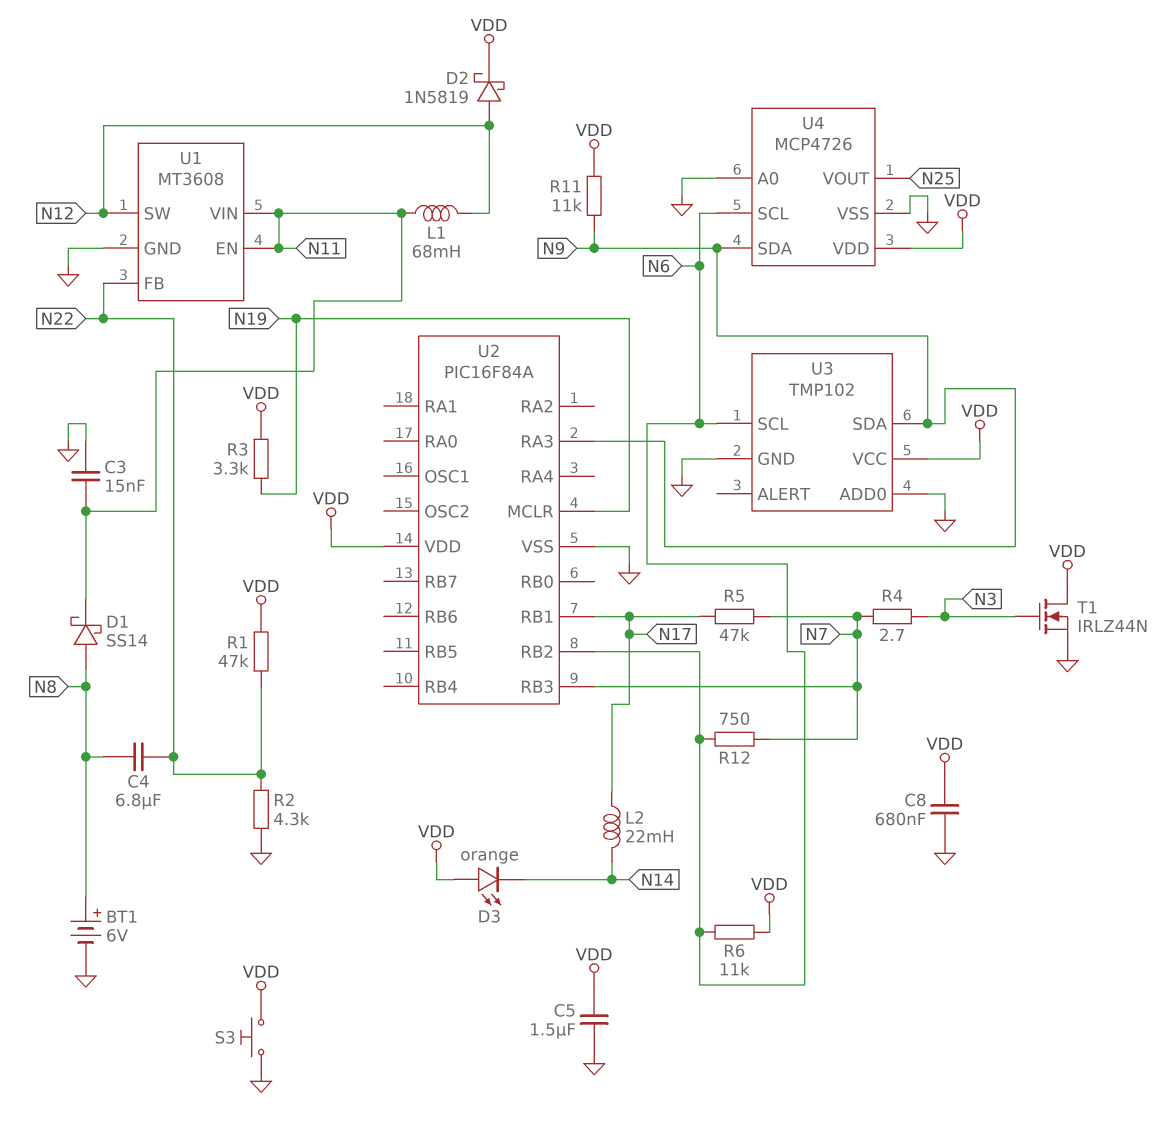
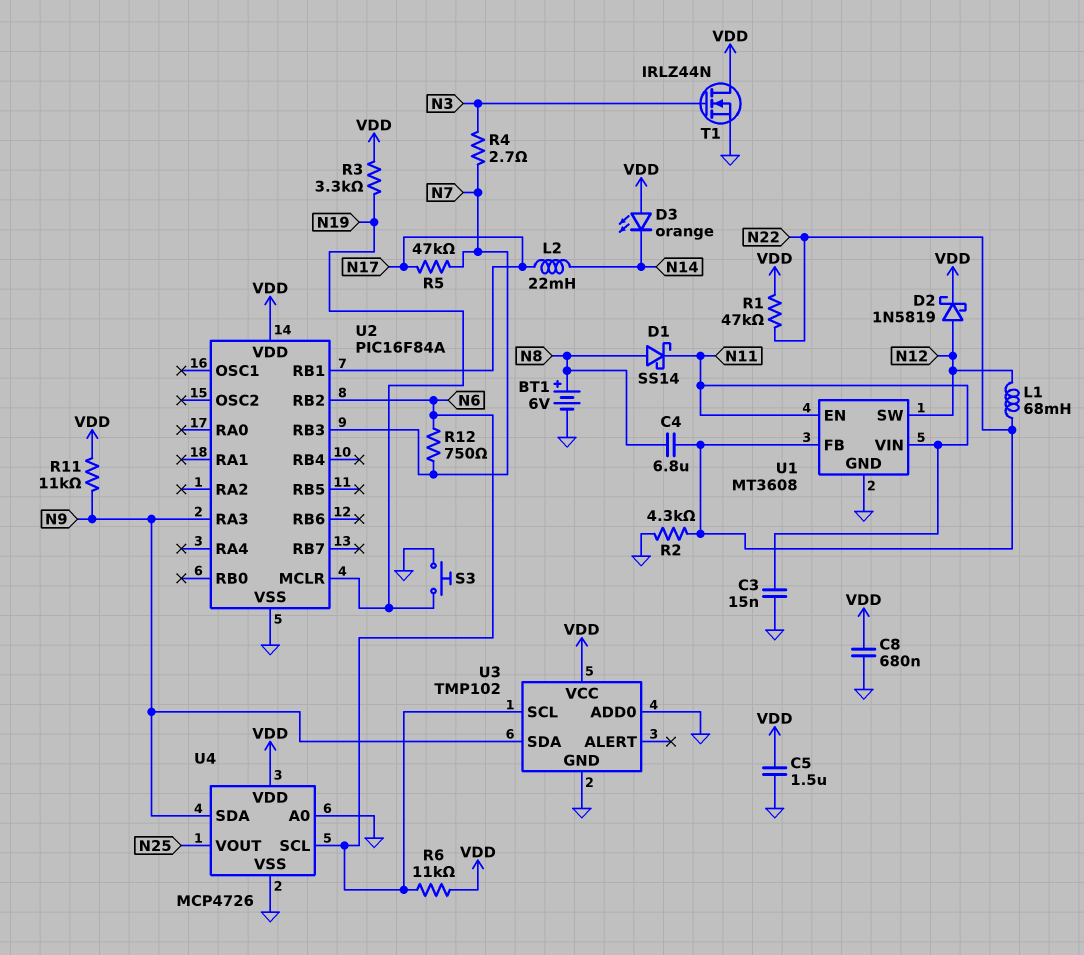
L1: 68mH (N11, N12) -> 68mH (N12, N22)
S3: button (GND, VDD) -> button (GND, N19)

